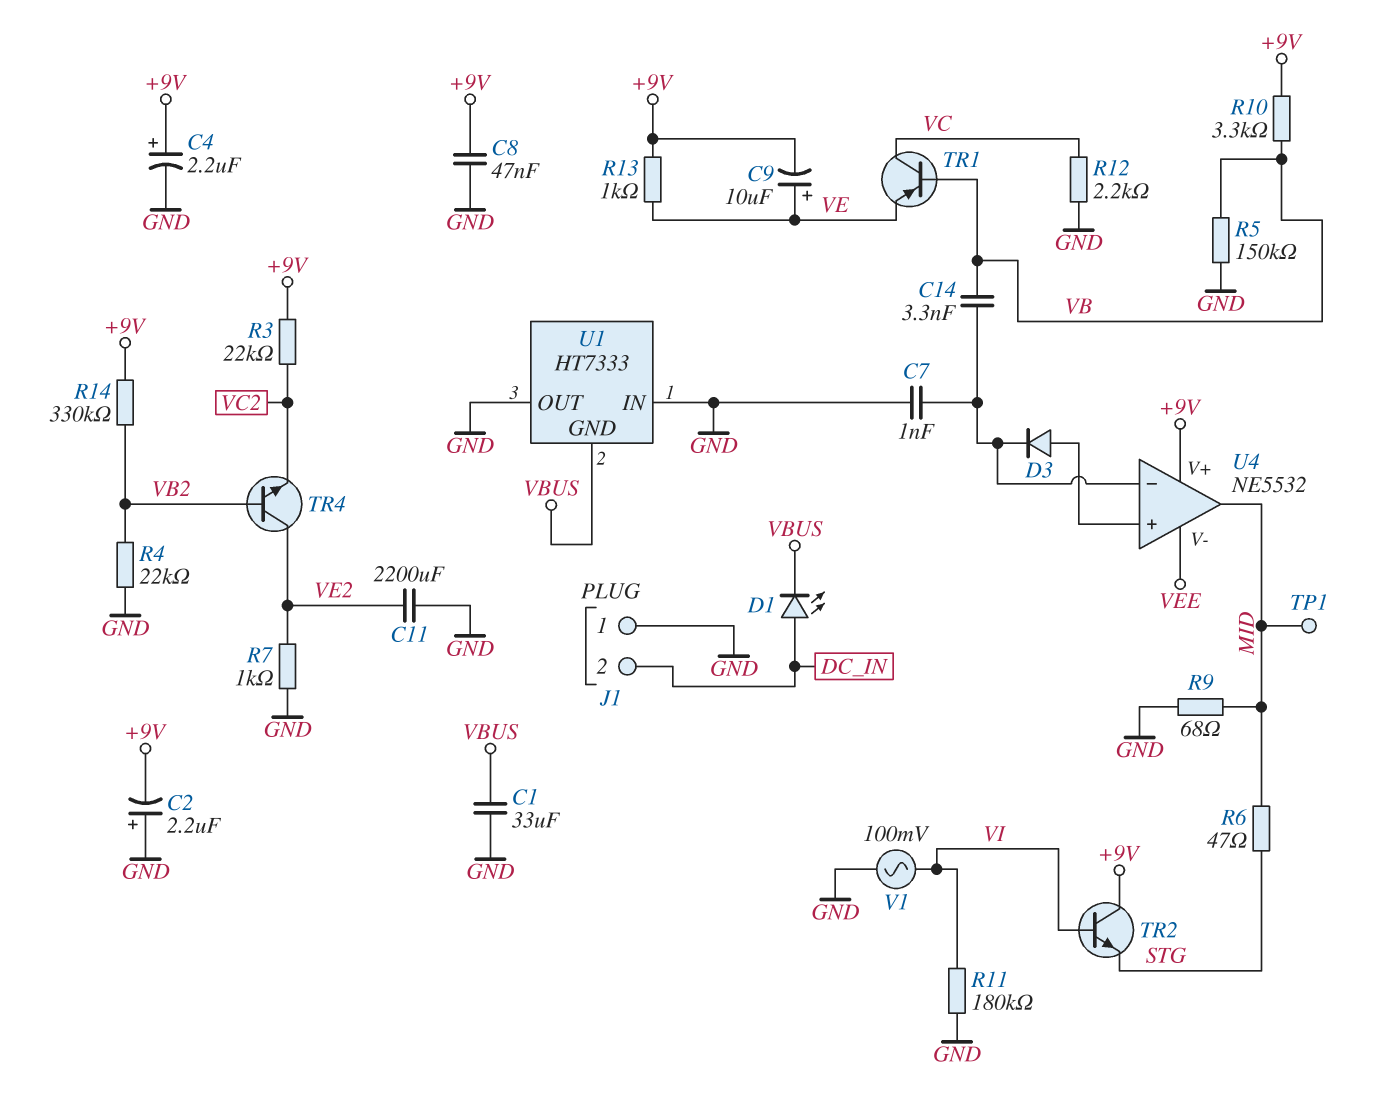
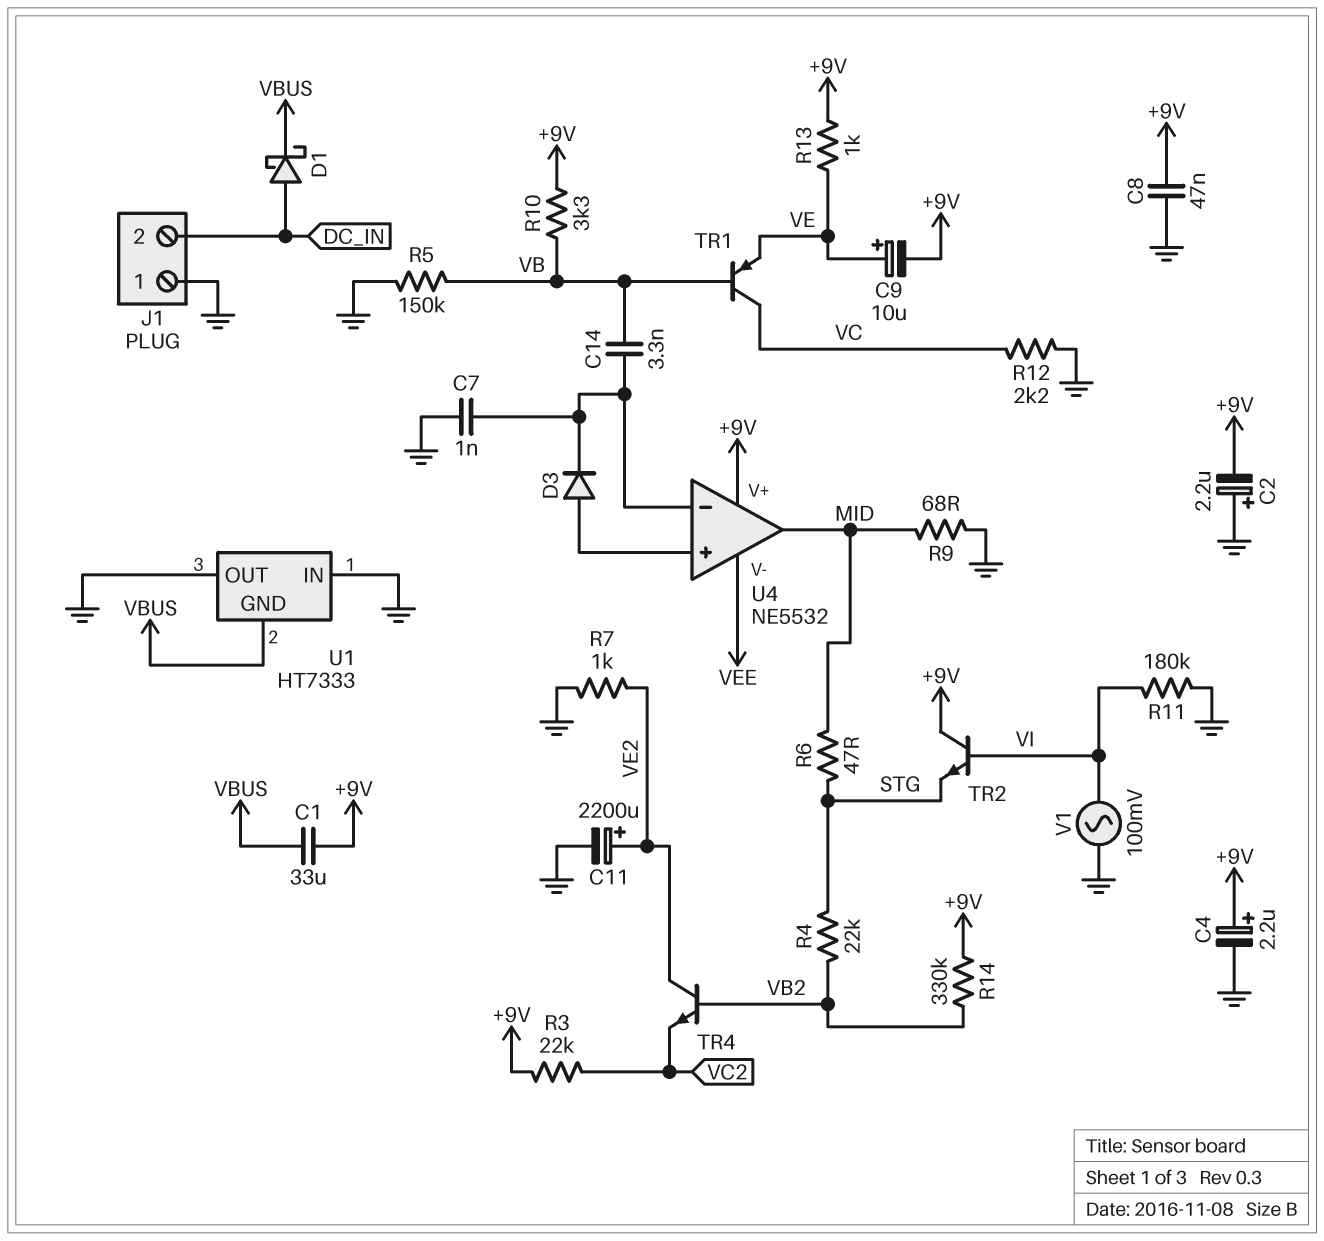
C1: 33uF (GND, VBUS) -> 33uF (+9V, VBUS)
C11: 2200uF (GND, VE2) -> 2200uF (plus VE2, minus GND)
D1: LED (A DC_IN, K VBUS) -> schottky (A DC_IN, K VBUS)
R4: 22k (GND, VB2) -> 22k (STG, VB2)
TP1: test point (MID) -> none

